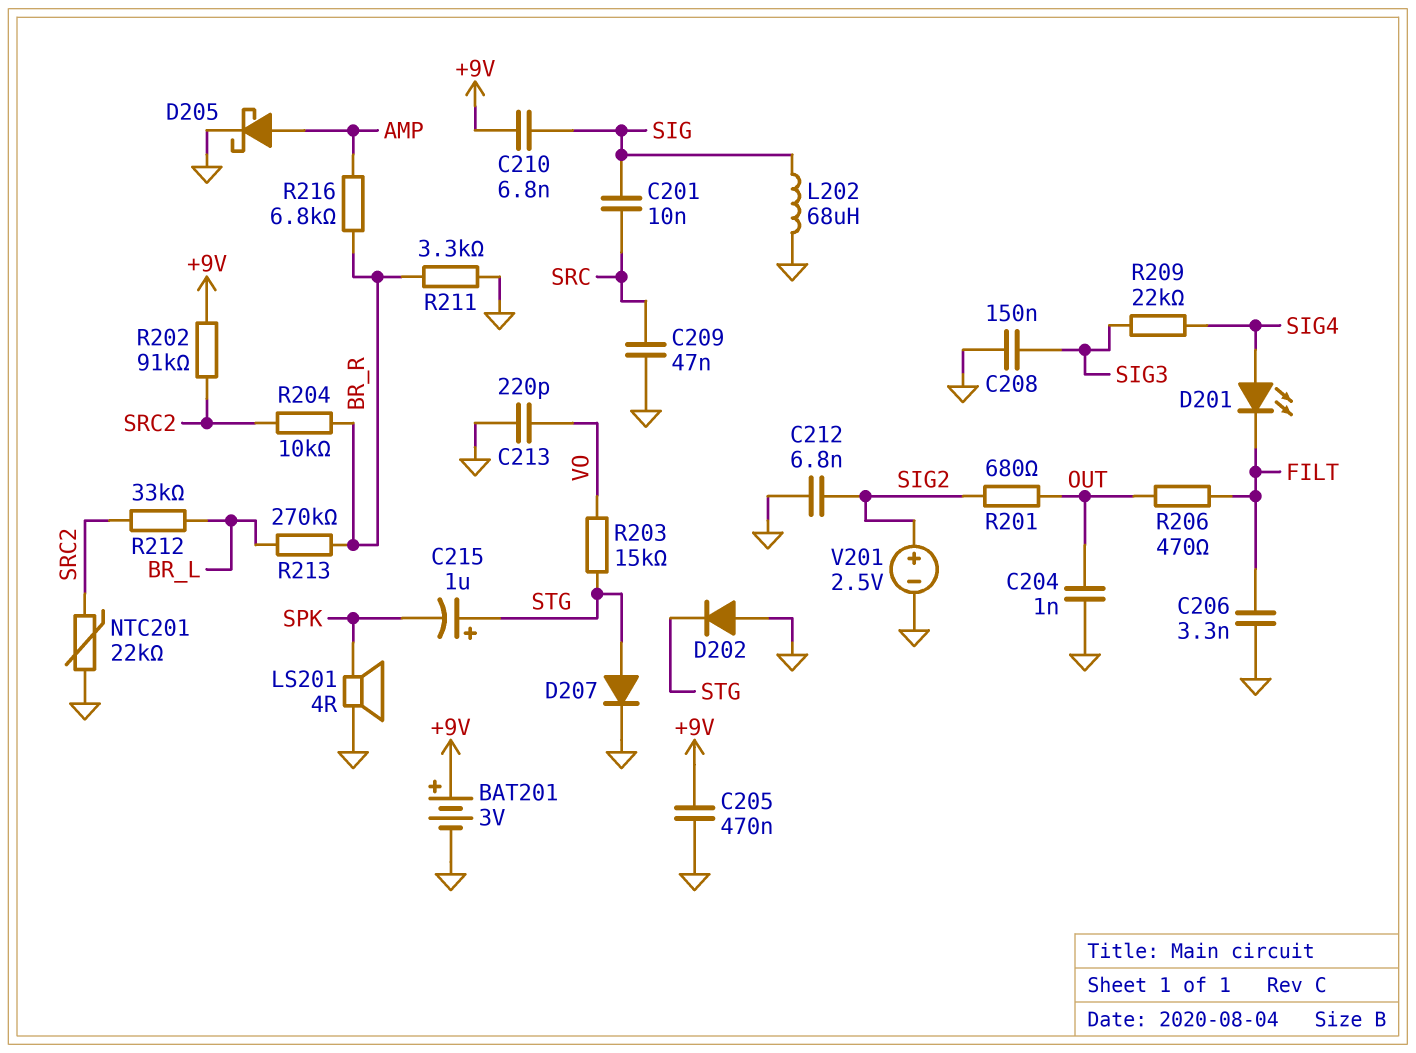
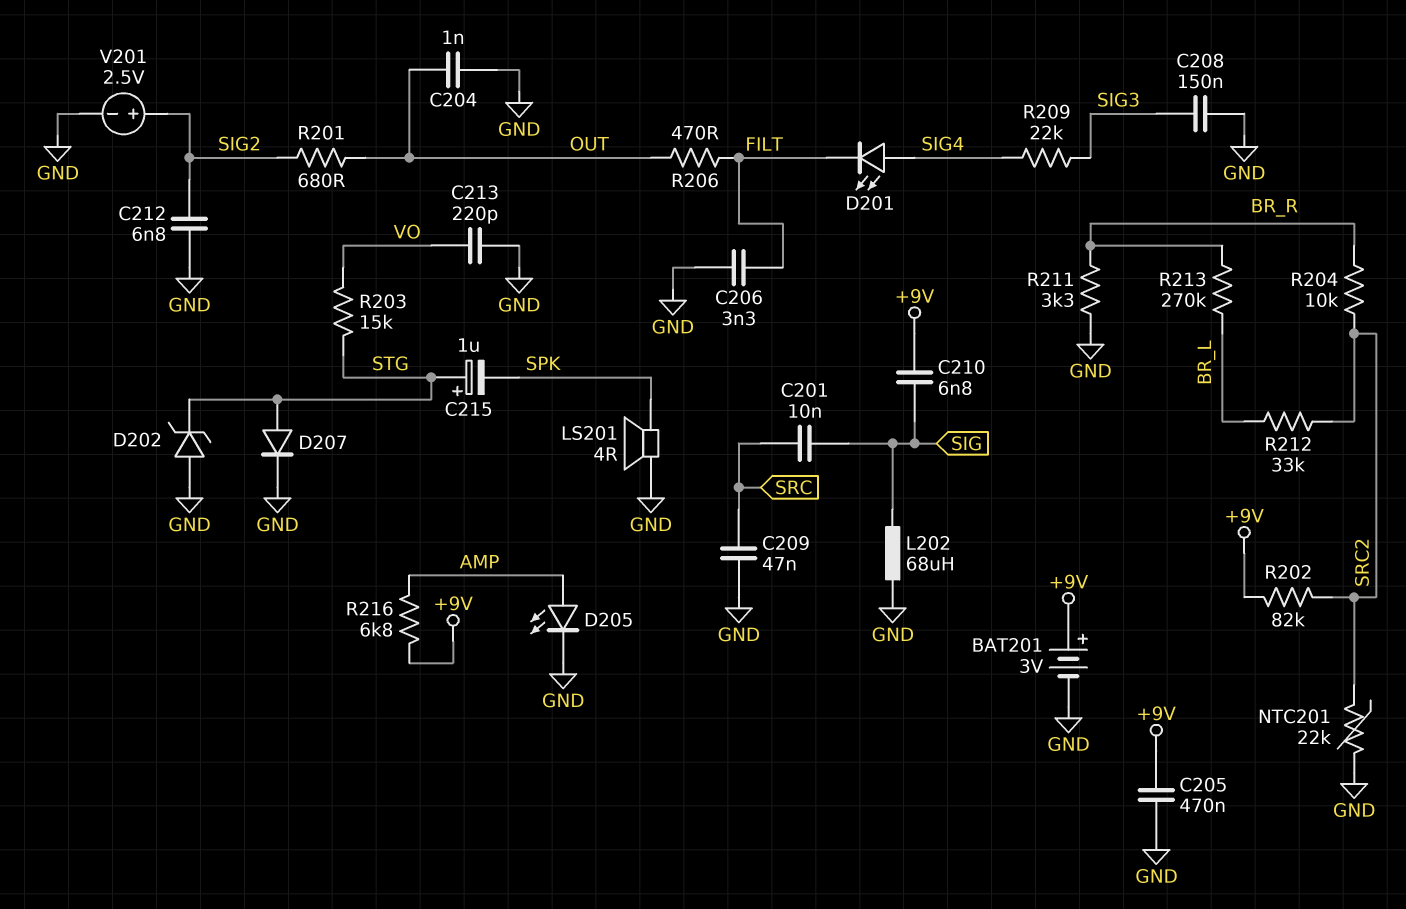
D202: diode (A GND, K STG) -> zener (A GND, K STG)
D205: schottky (A AMP, K GND) -> LED (A AMP, K GND)
R202: 91k (+9V, SRC2) -> 82k (+9V, SRC2)
R216: 6.8k (AMP, BR_R) -> 6.8k (+9V, AMP)

